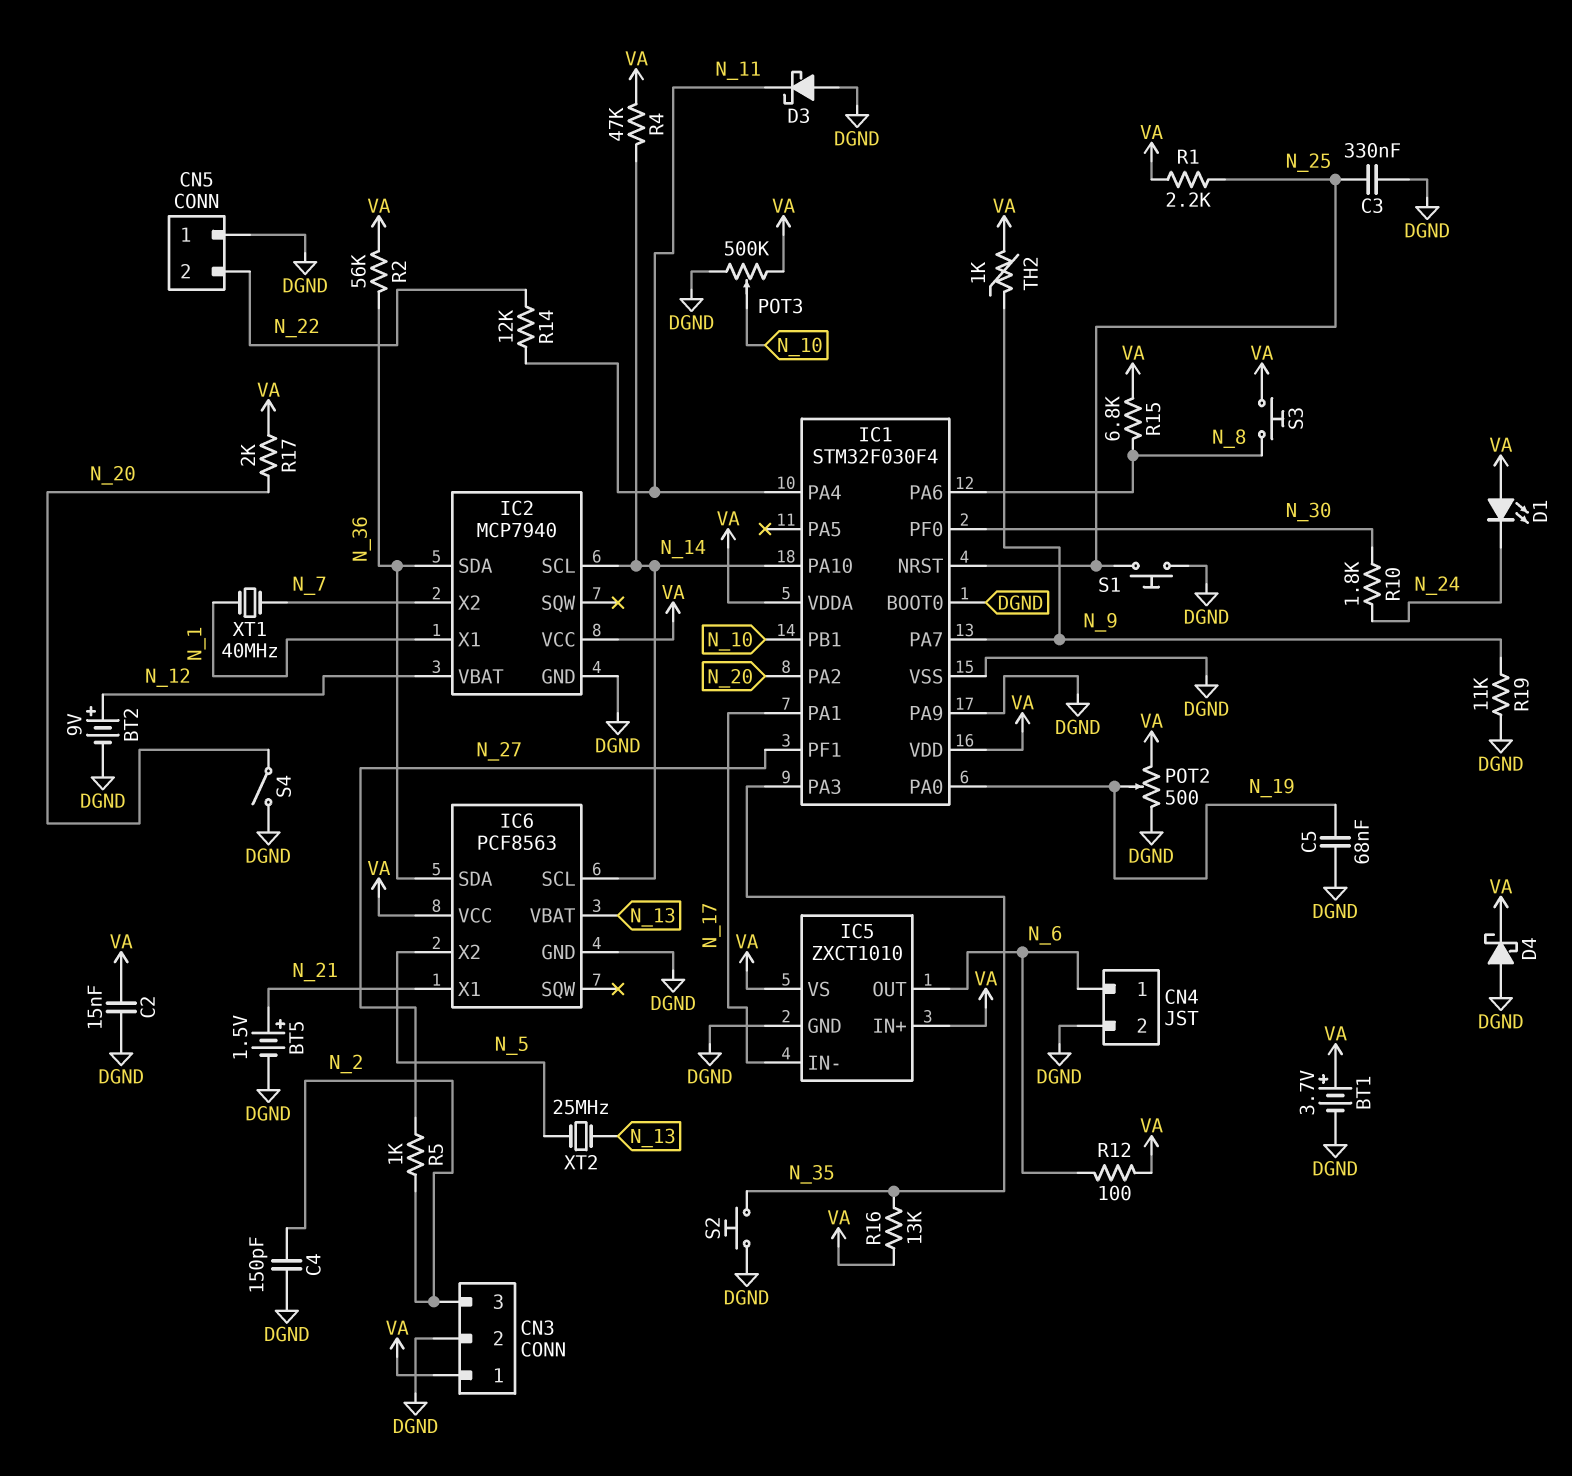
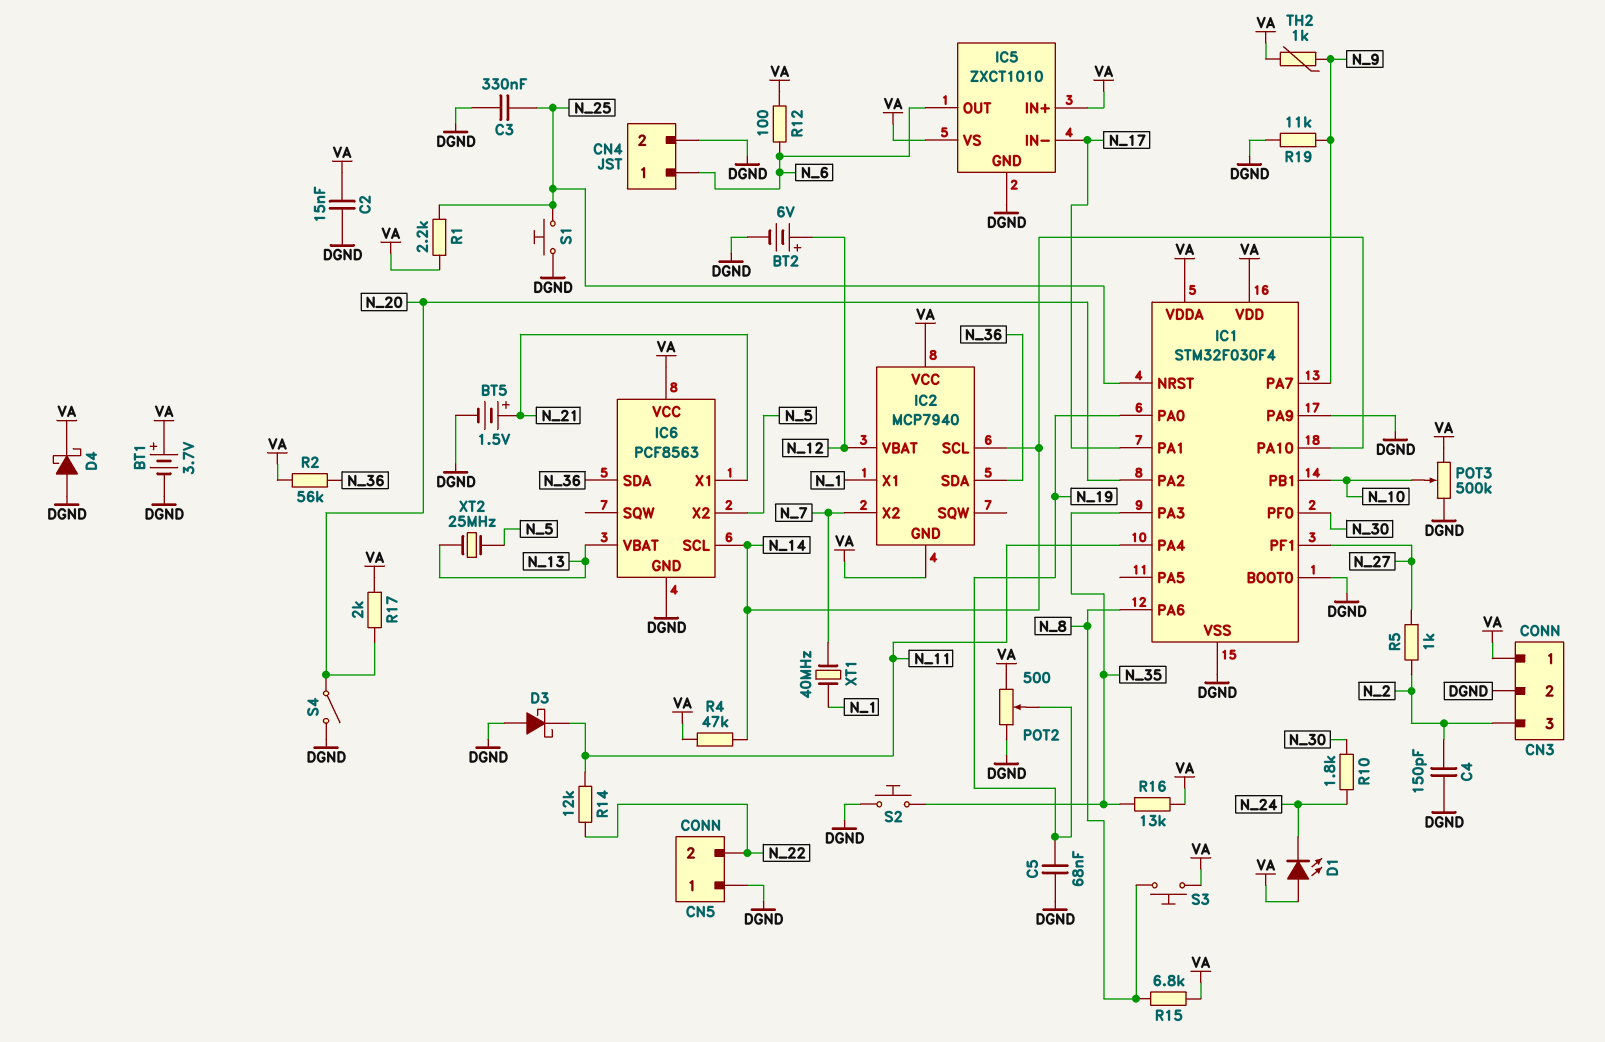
BT2: 9V (plus N_12, minus DGND) -> 6V (plus N_12, minus DGND)
IC2 pin GND: DGND -> VA

